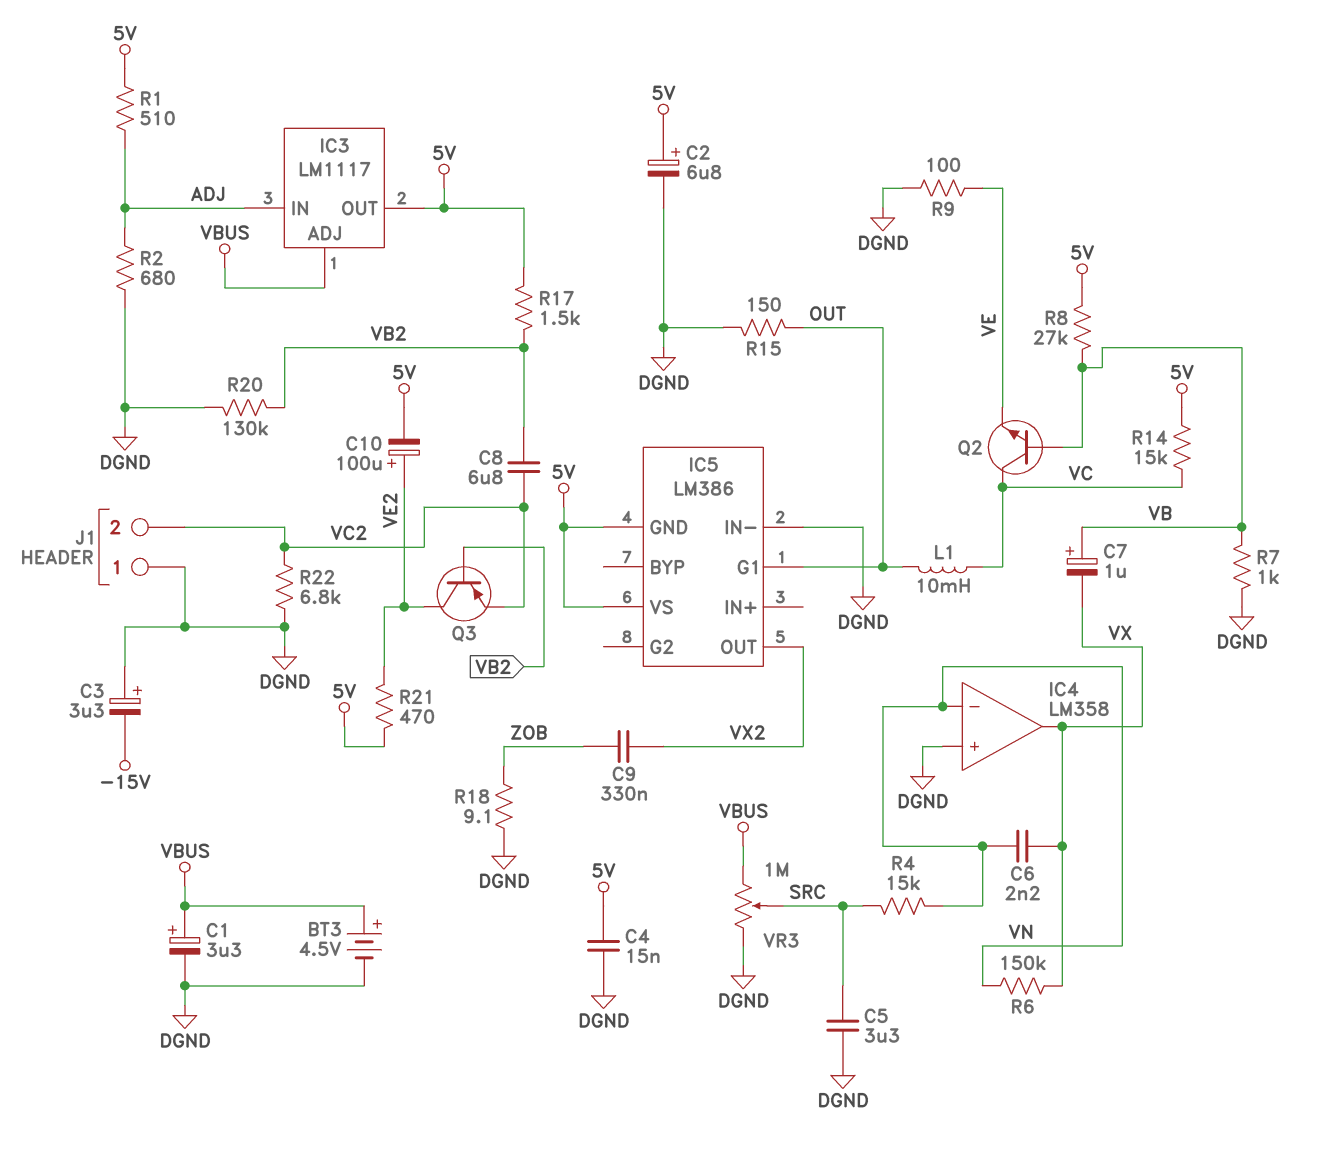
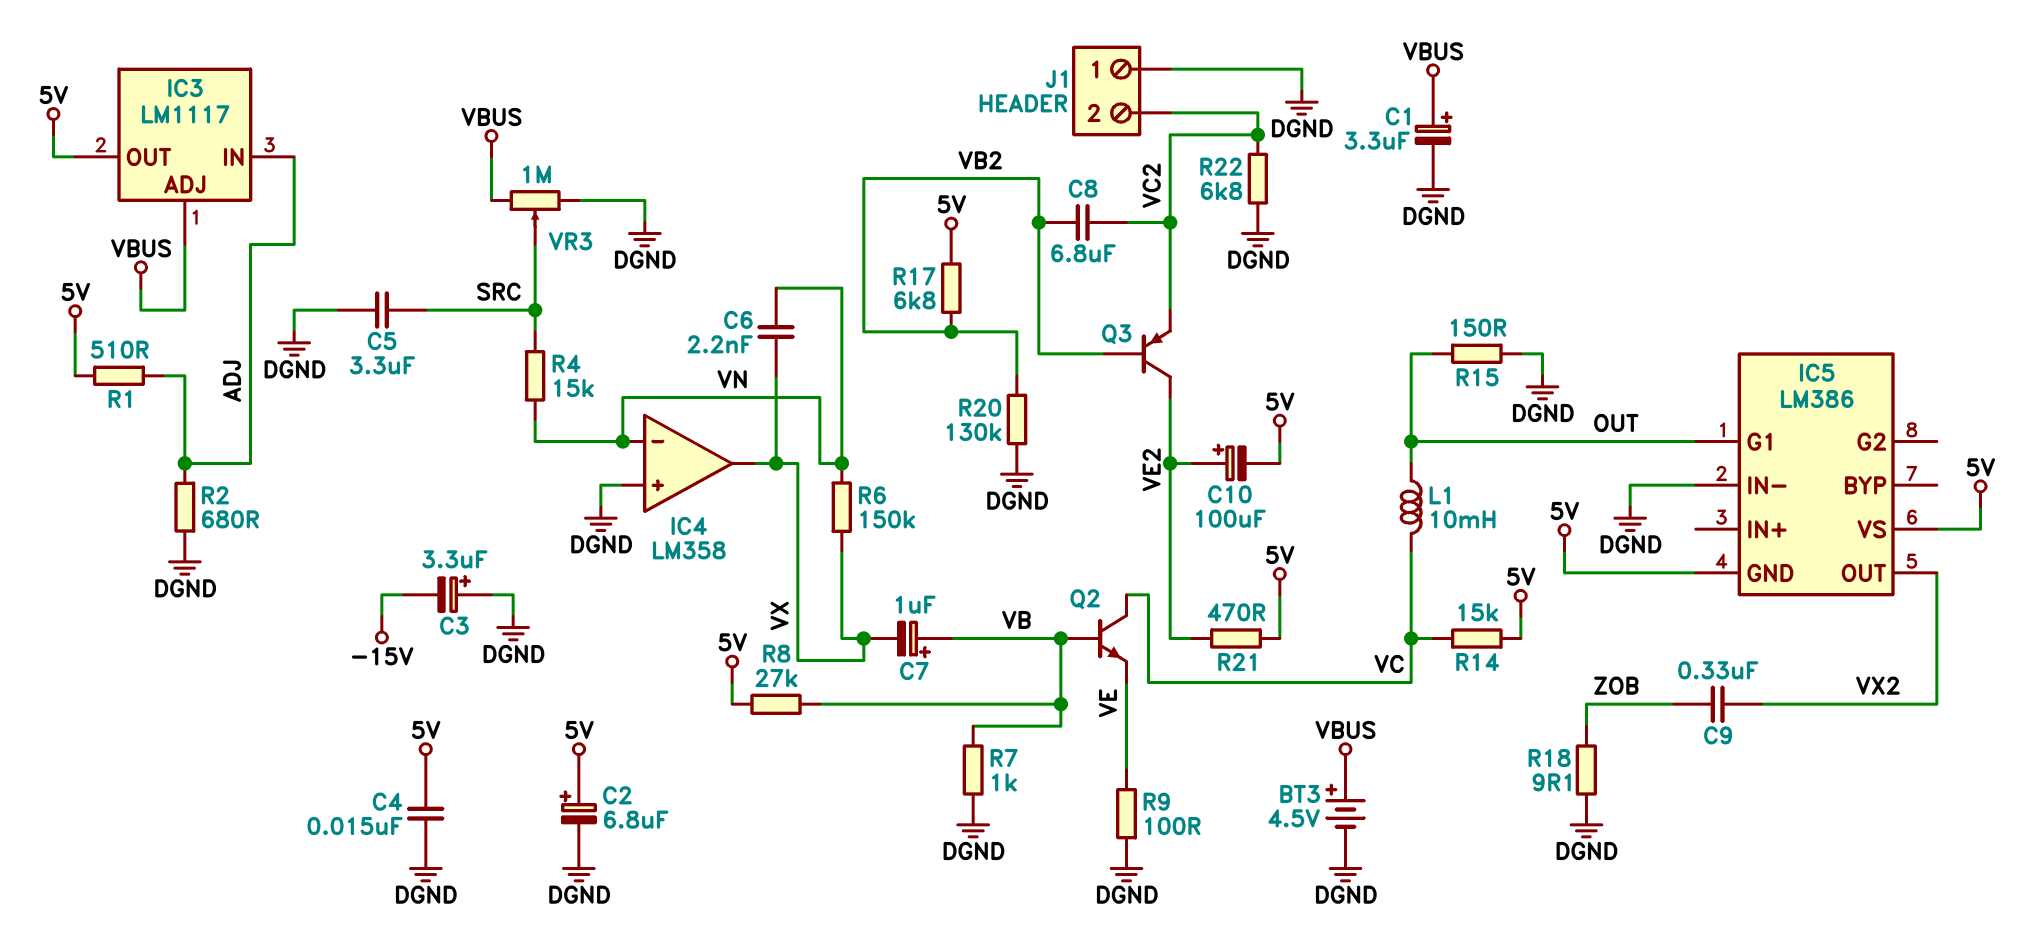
R17: 1.5k (5V, VB2) -> 6.8k (5V, VB2)

